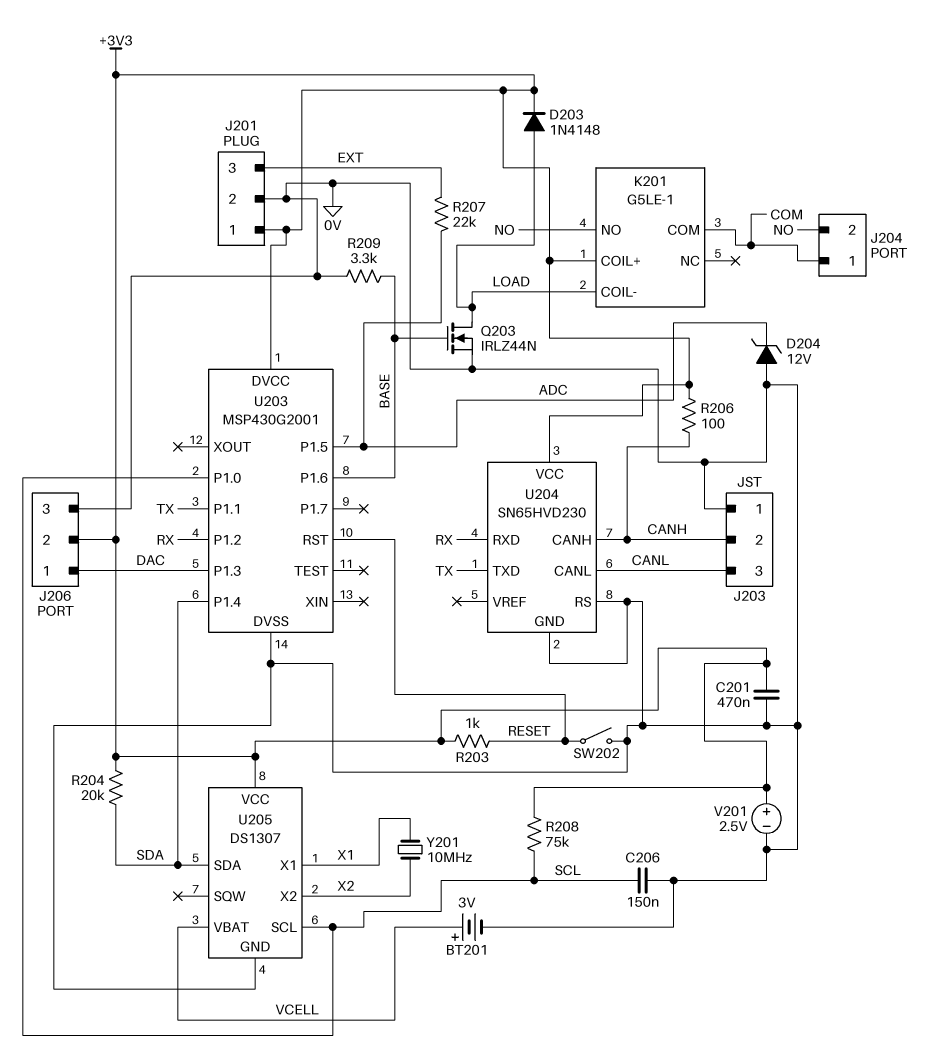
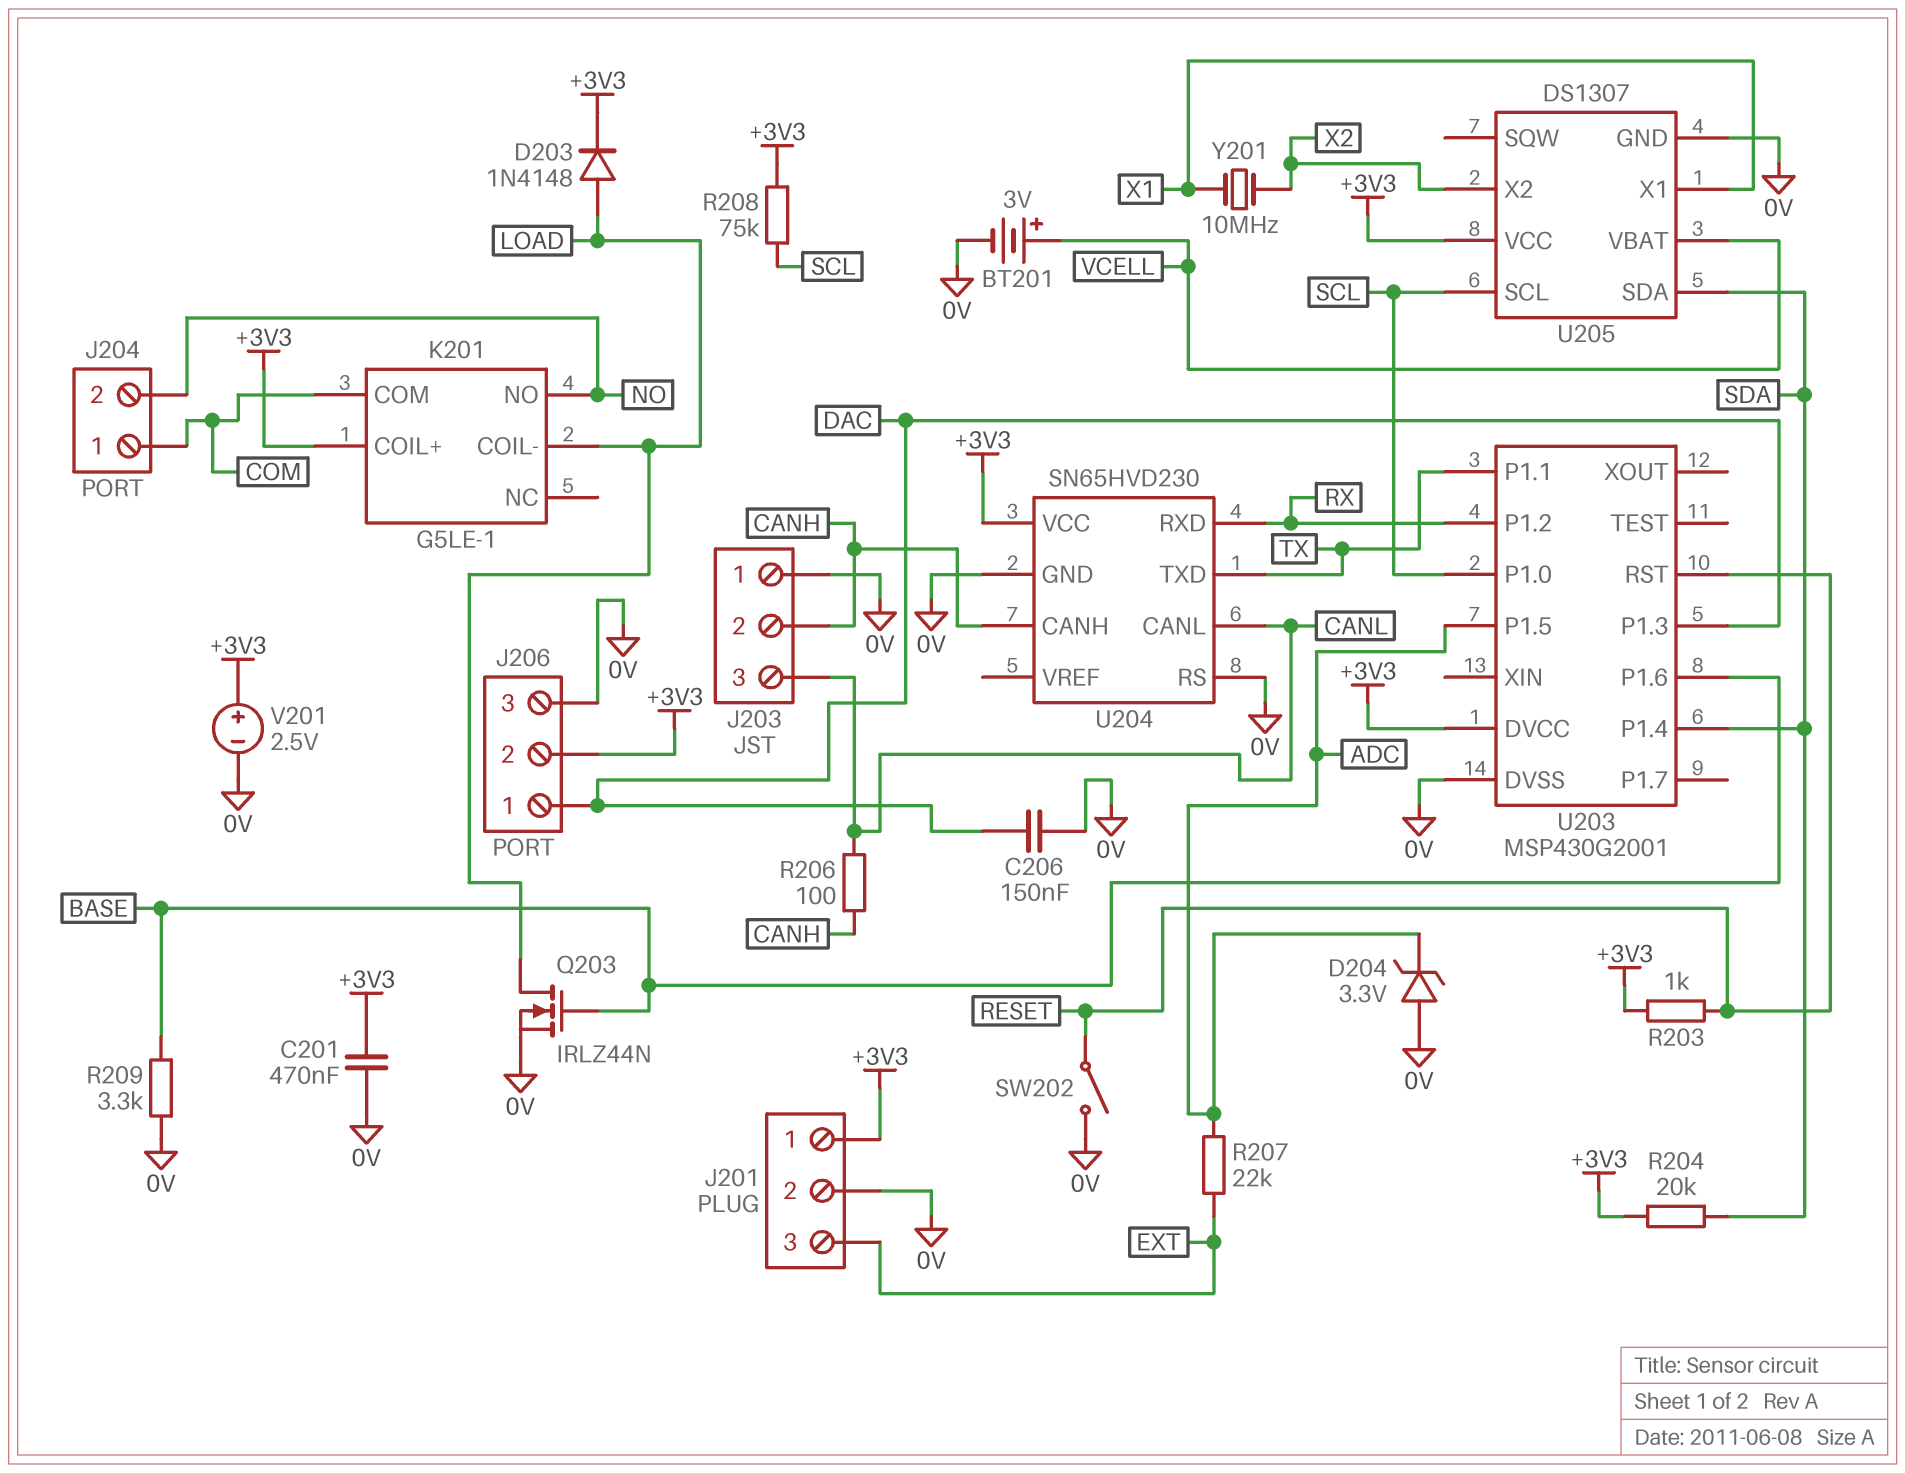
C206: 150nF (0V, SCL) -> 150nF (0V, DAC)
D204: zener 12V (A 0V, K ADC) -> zener 3.3V (A 0V, K ADC)
R206: 100 (+3V3, CANH) -> 100 (CANH, CANL)

